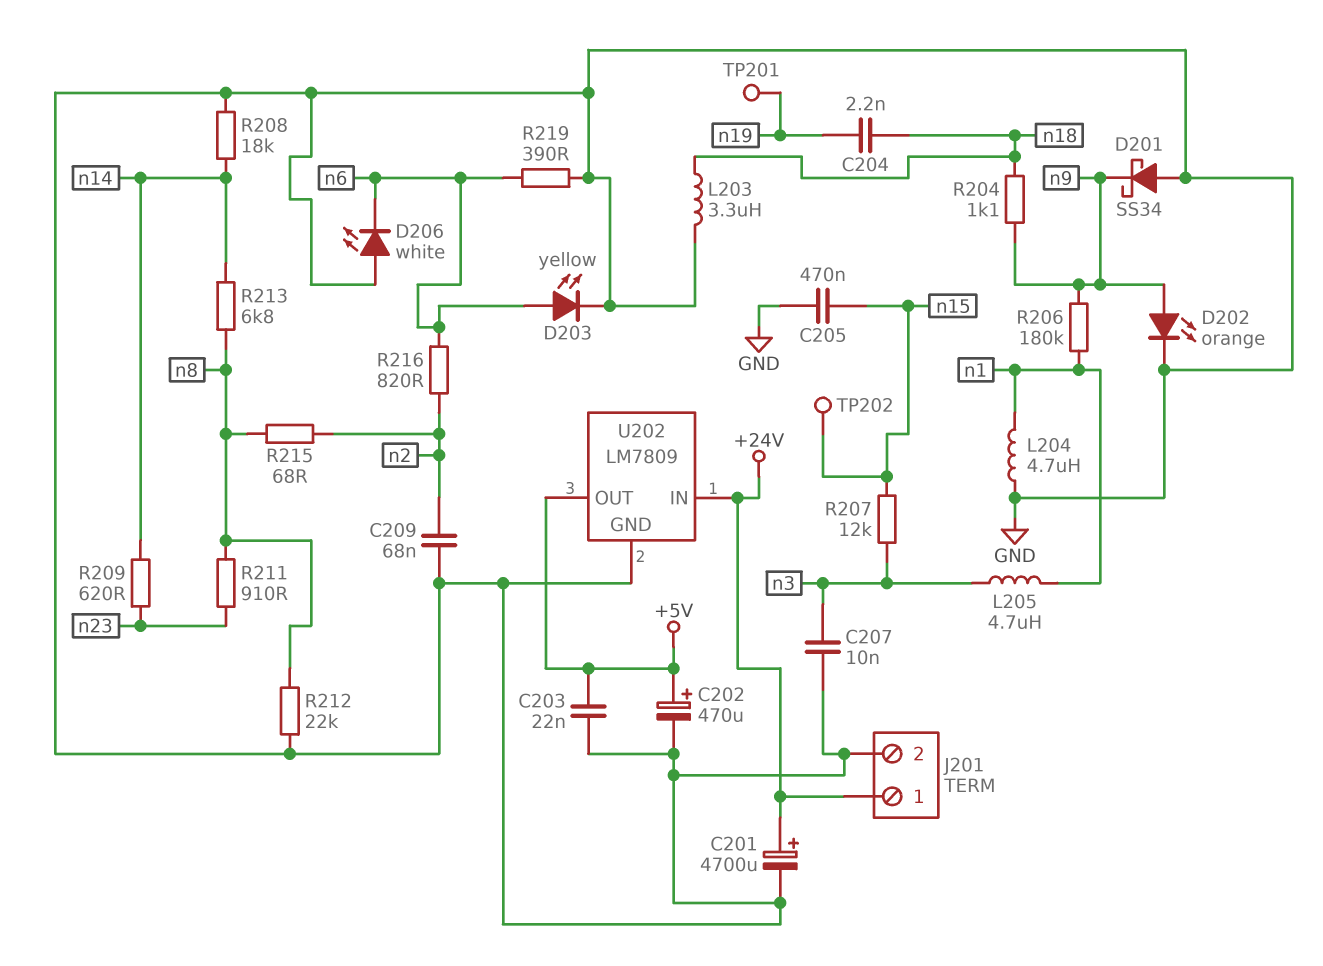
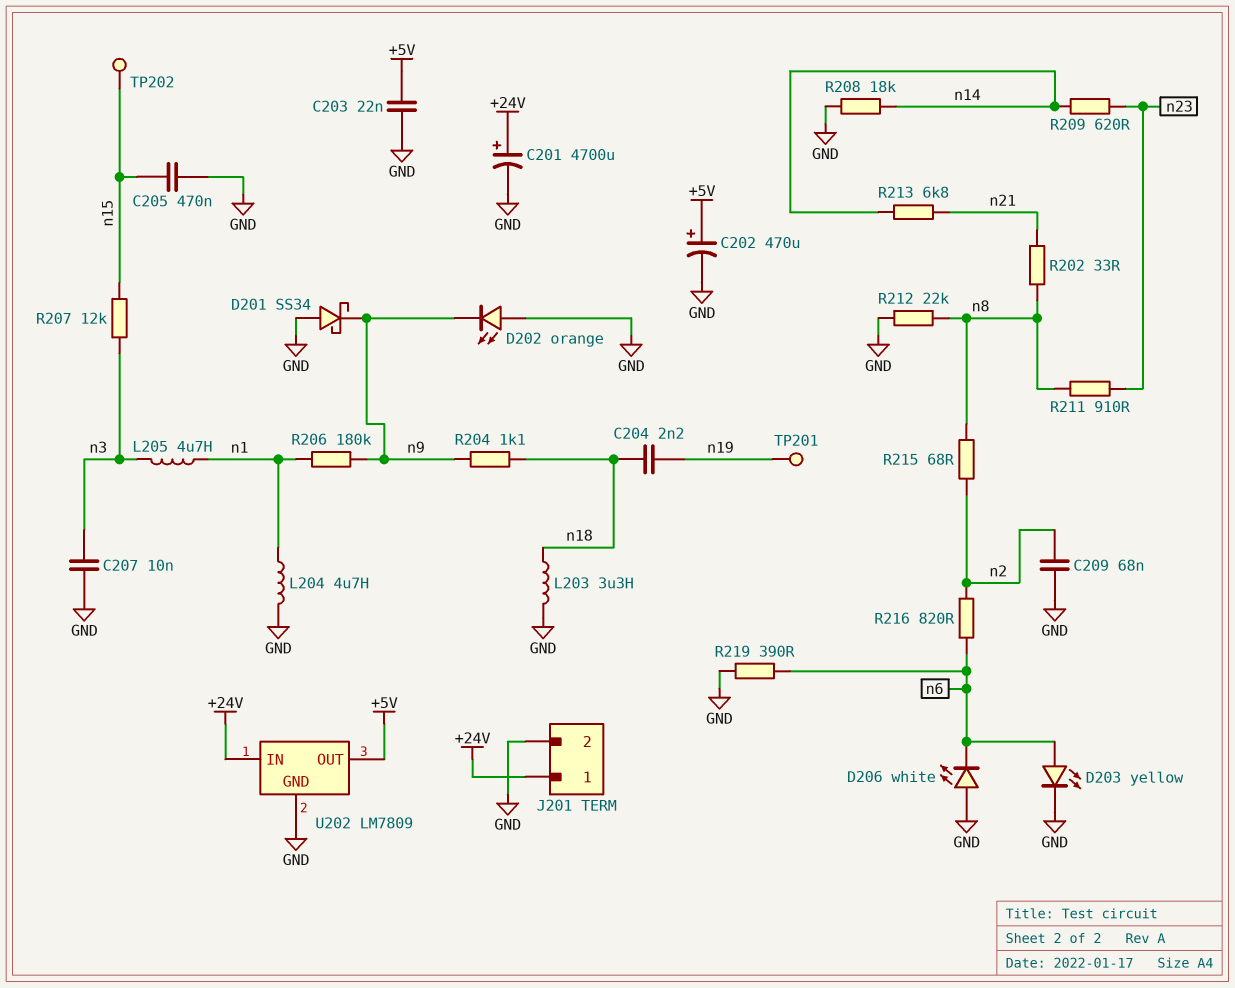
D202: LED orange (A n9, K GND) -> LED orange (A GND, K n9)
R202: none -> 33 (n8, n21)
R213: 6.8k (n8, n14) -> 6.8k (n14, n21)

